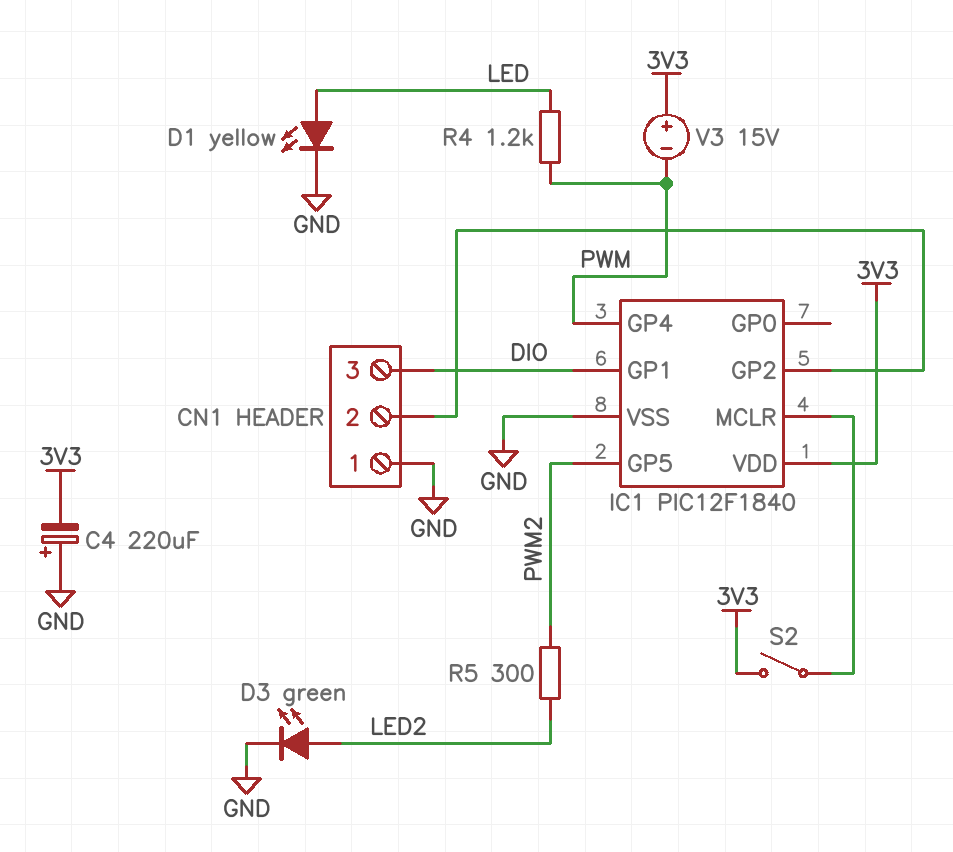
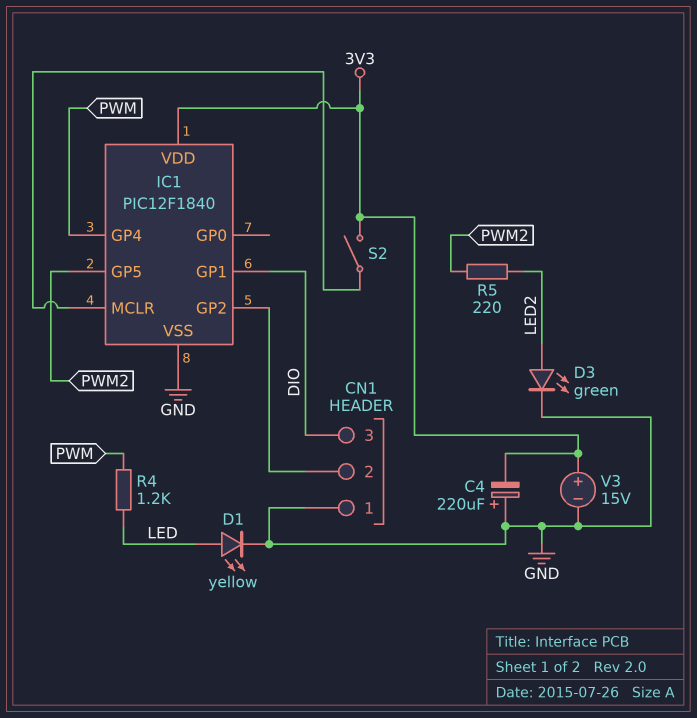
R5: 300 (LED2, PWM2) -> 220 (LED2, PWM2)
V3: 15V (plus 3V3, minus PWM) -> 15V (plus 3V3, minus GND)

